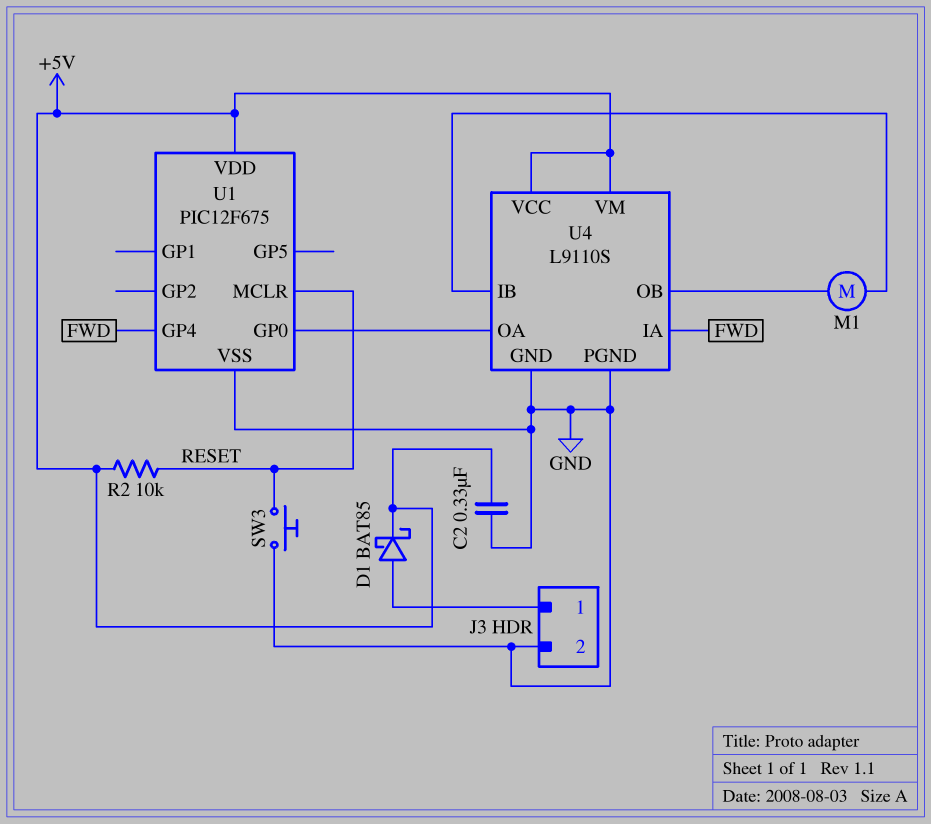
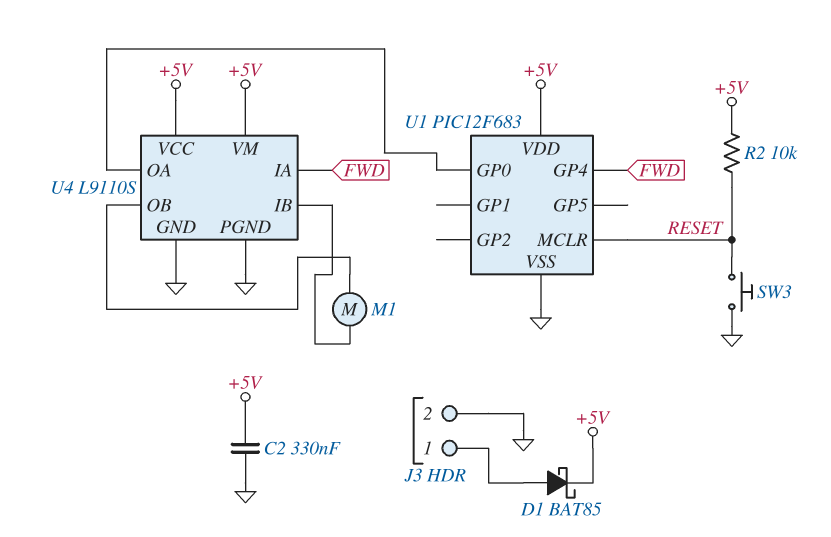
U1: PIC12F675 -> PIC12F683

